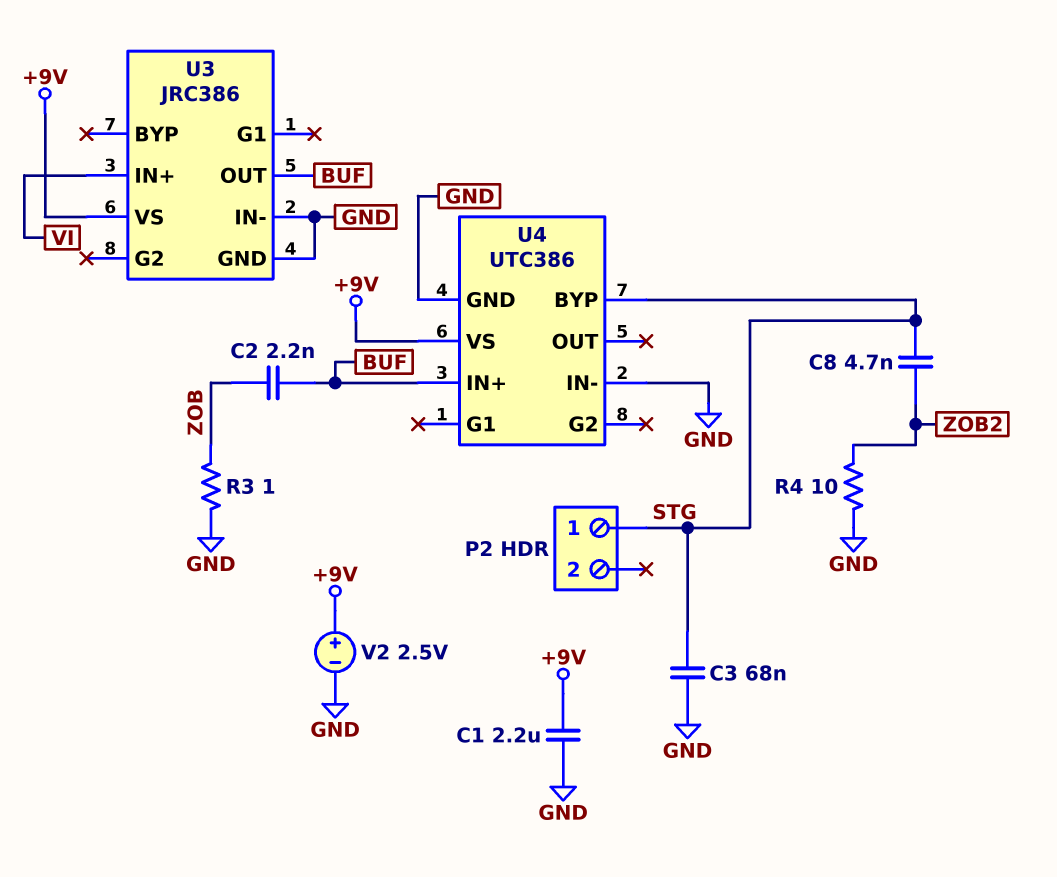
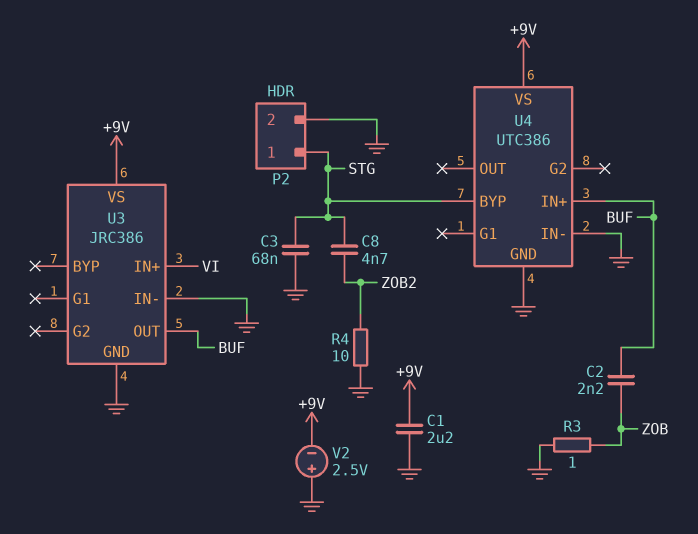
P2 pin 2: none -> GND
V2: 2.5V (plus +9V, minus GND) -> 2.5V (plus GND, minus +9V)

